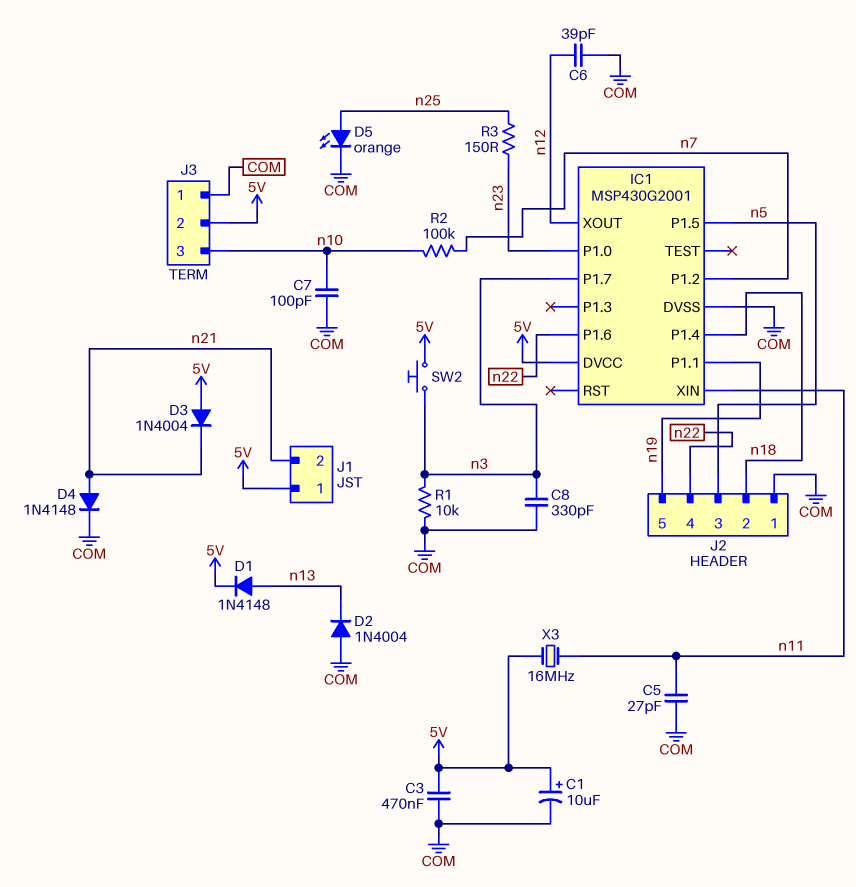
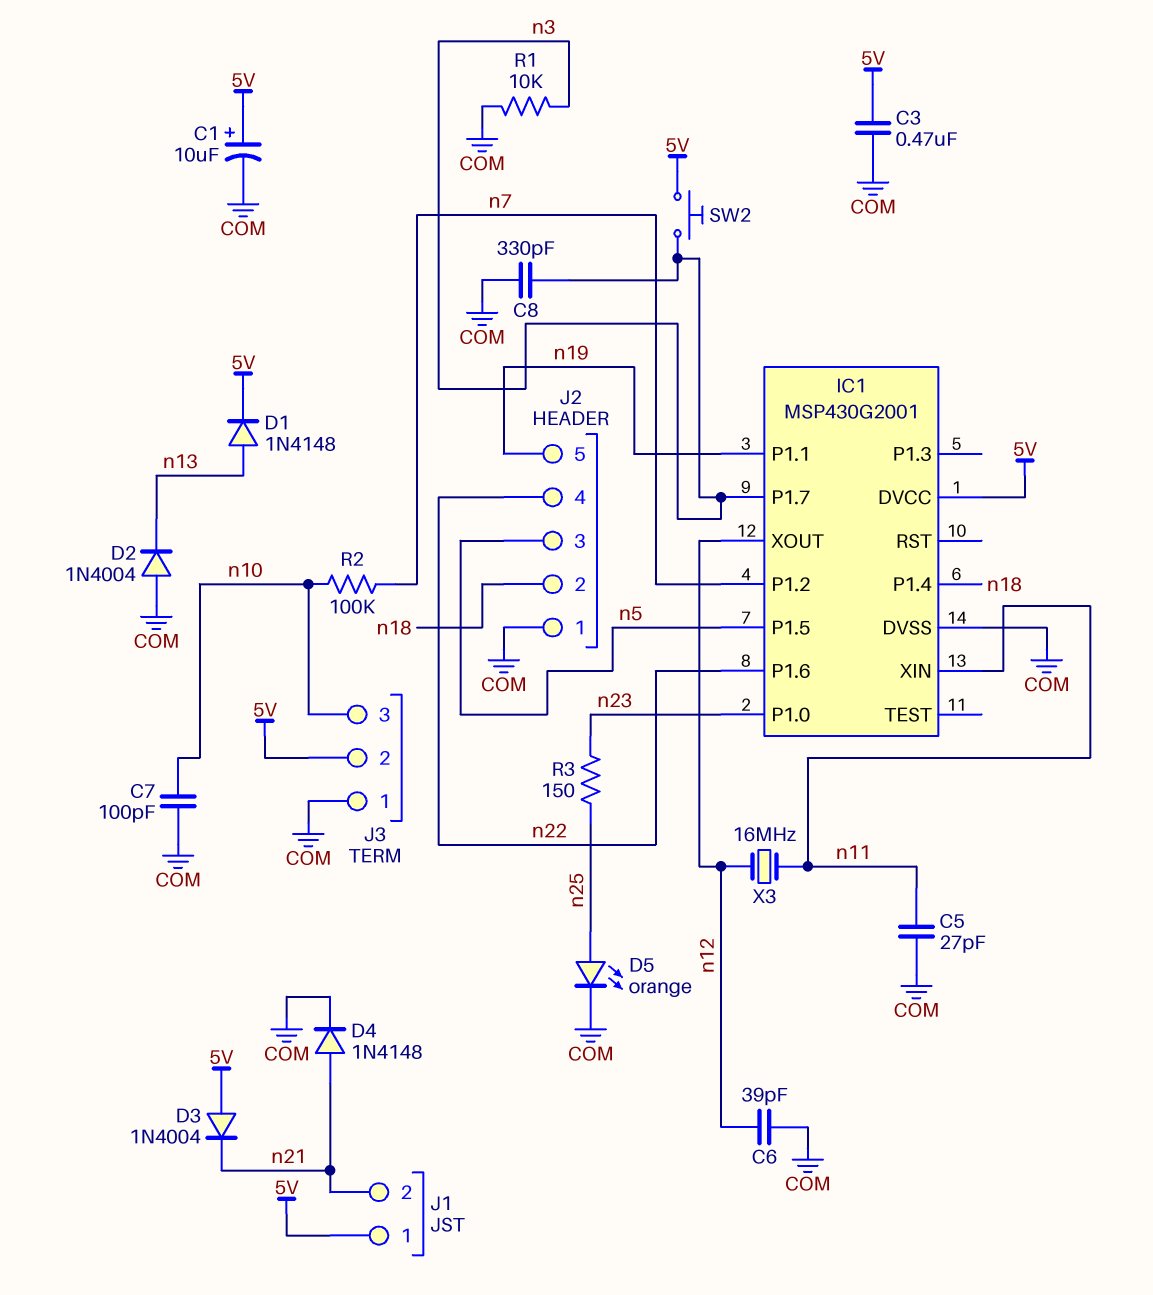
X3: 16MHz (5V, n11) -> 16MHz (n11, n12)

